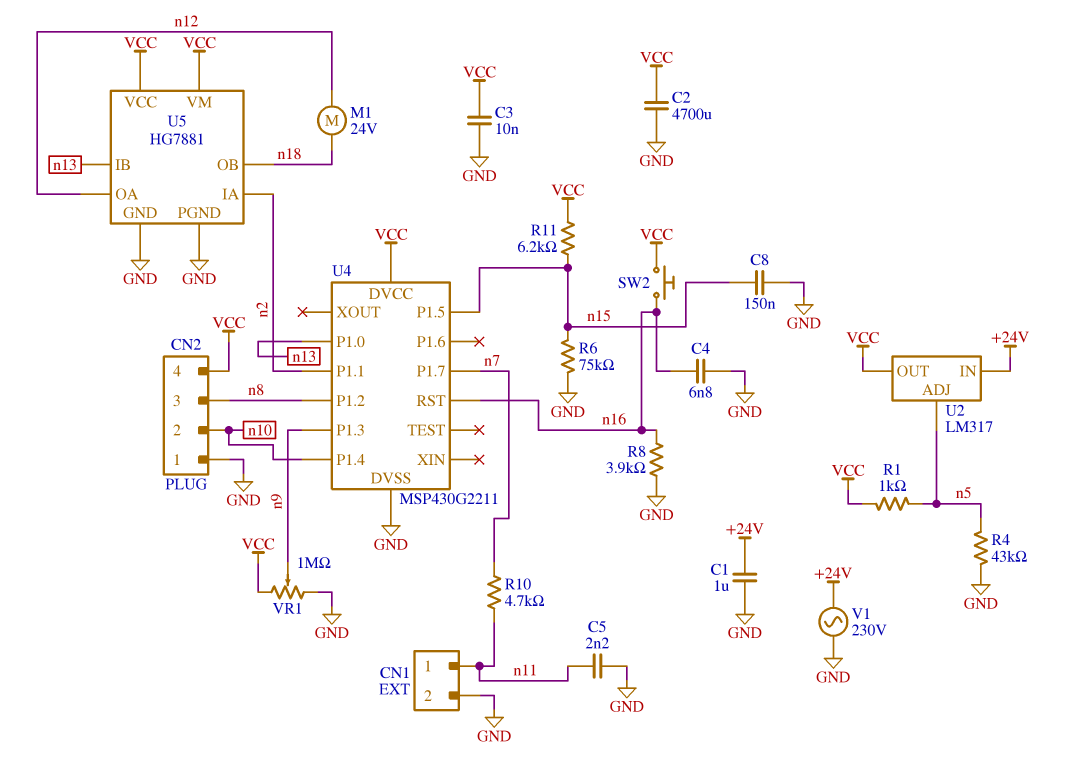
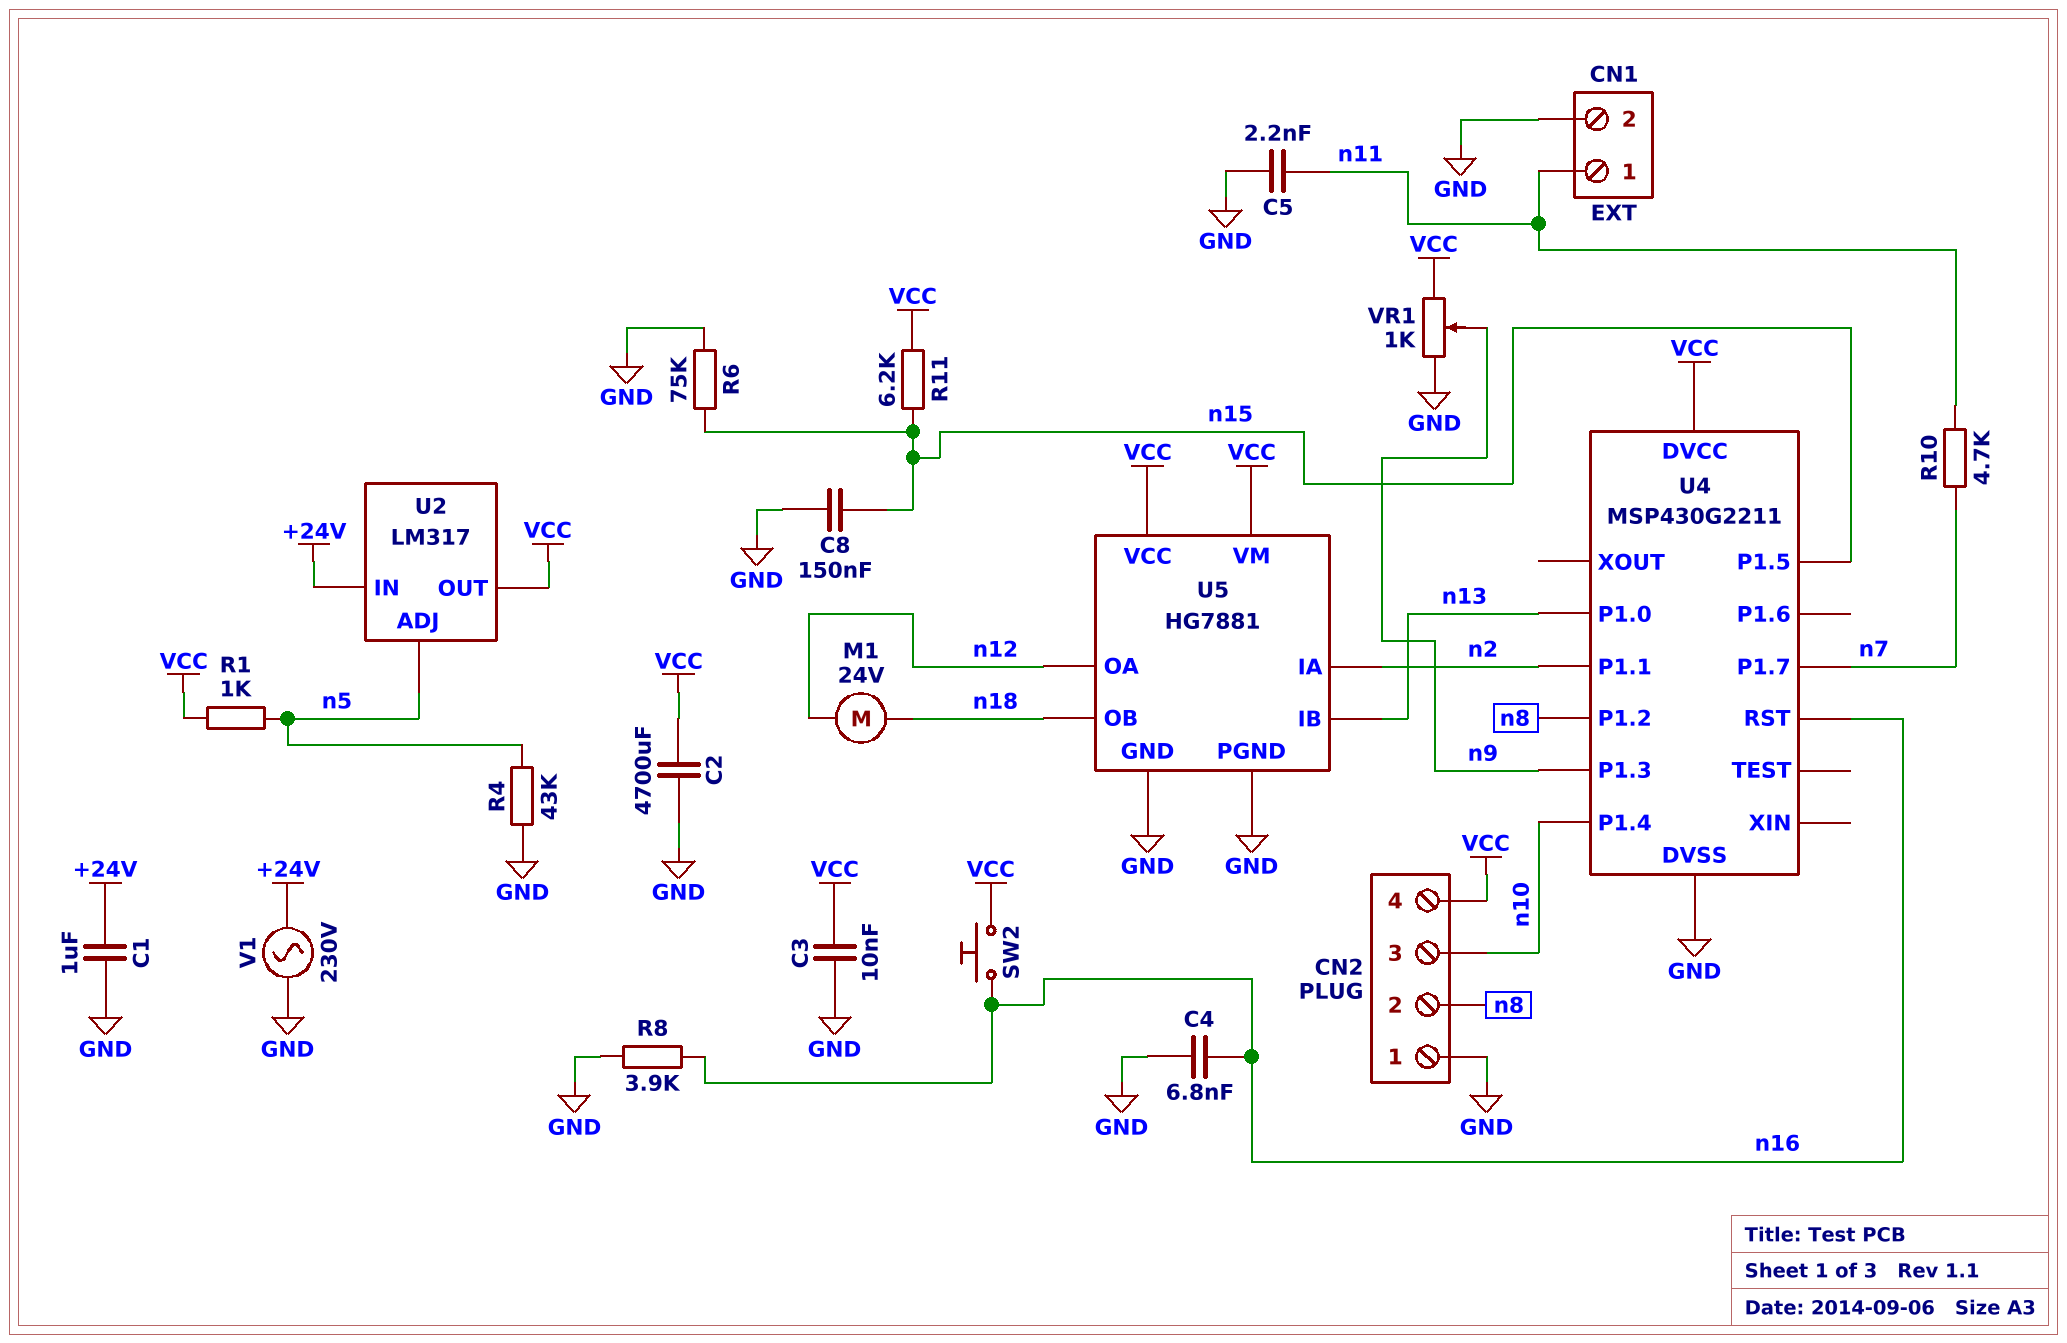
CN2 pin 2: n10 -> n8
CN2 pin 3: n8 -> n10
VR1: 1M (GND, VCC, wiper n9) -> 1k (GND, VCC, wiper n9)

